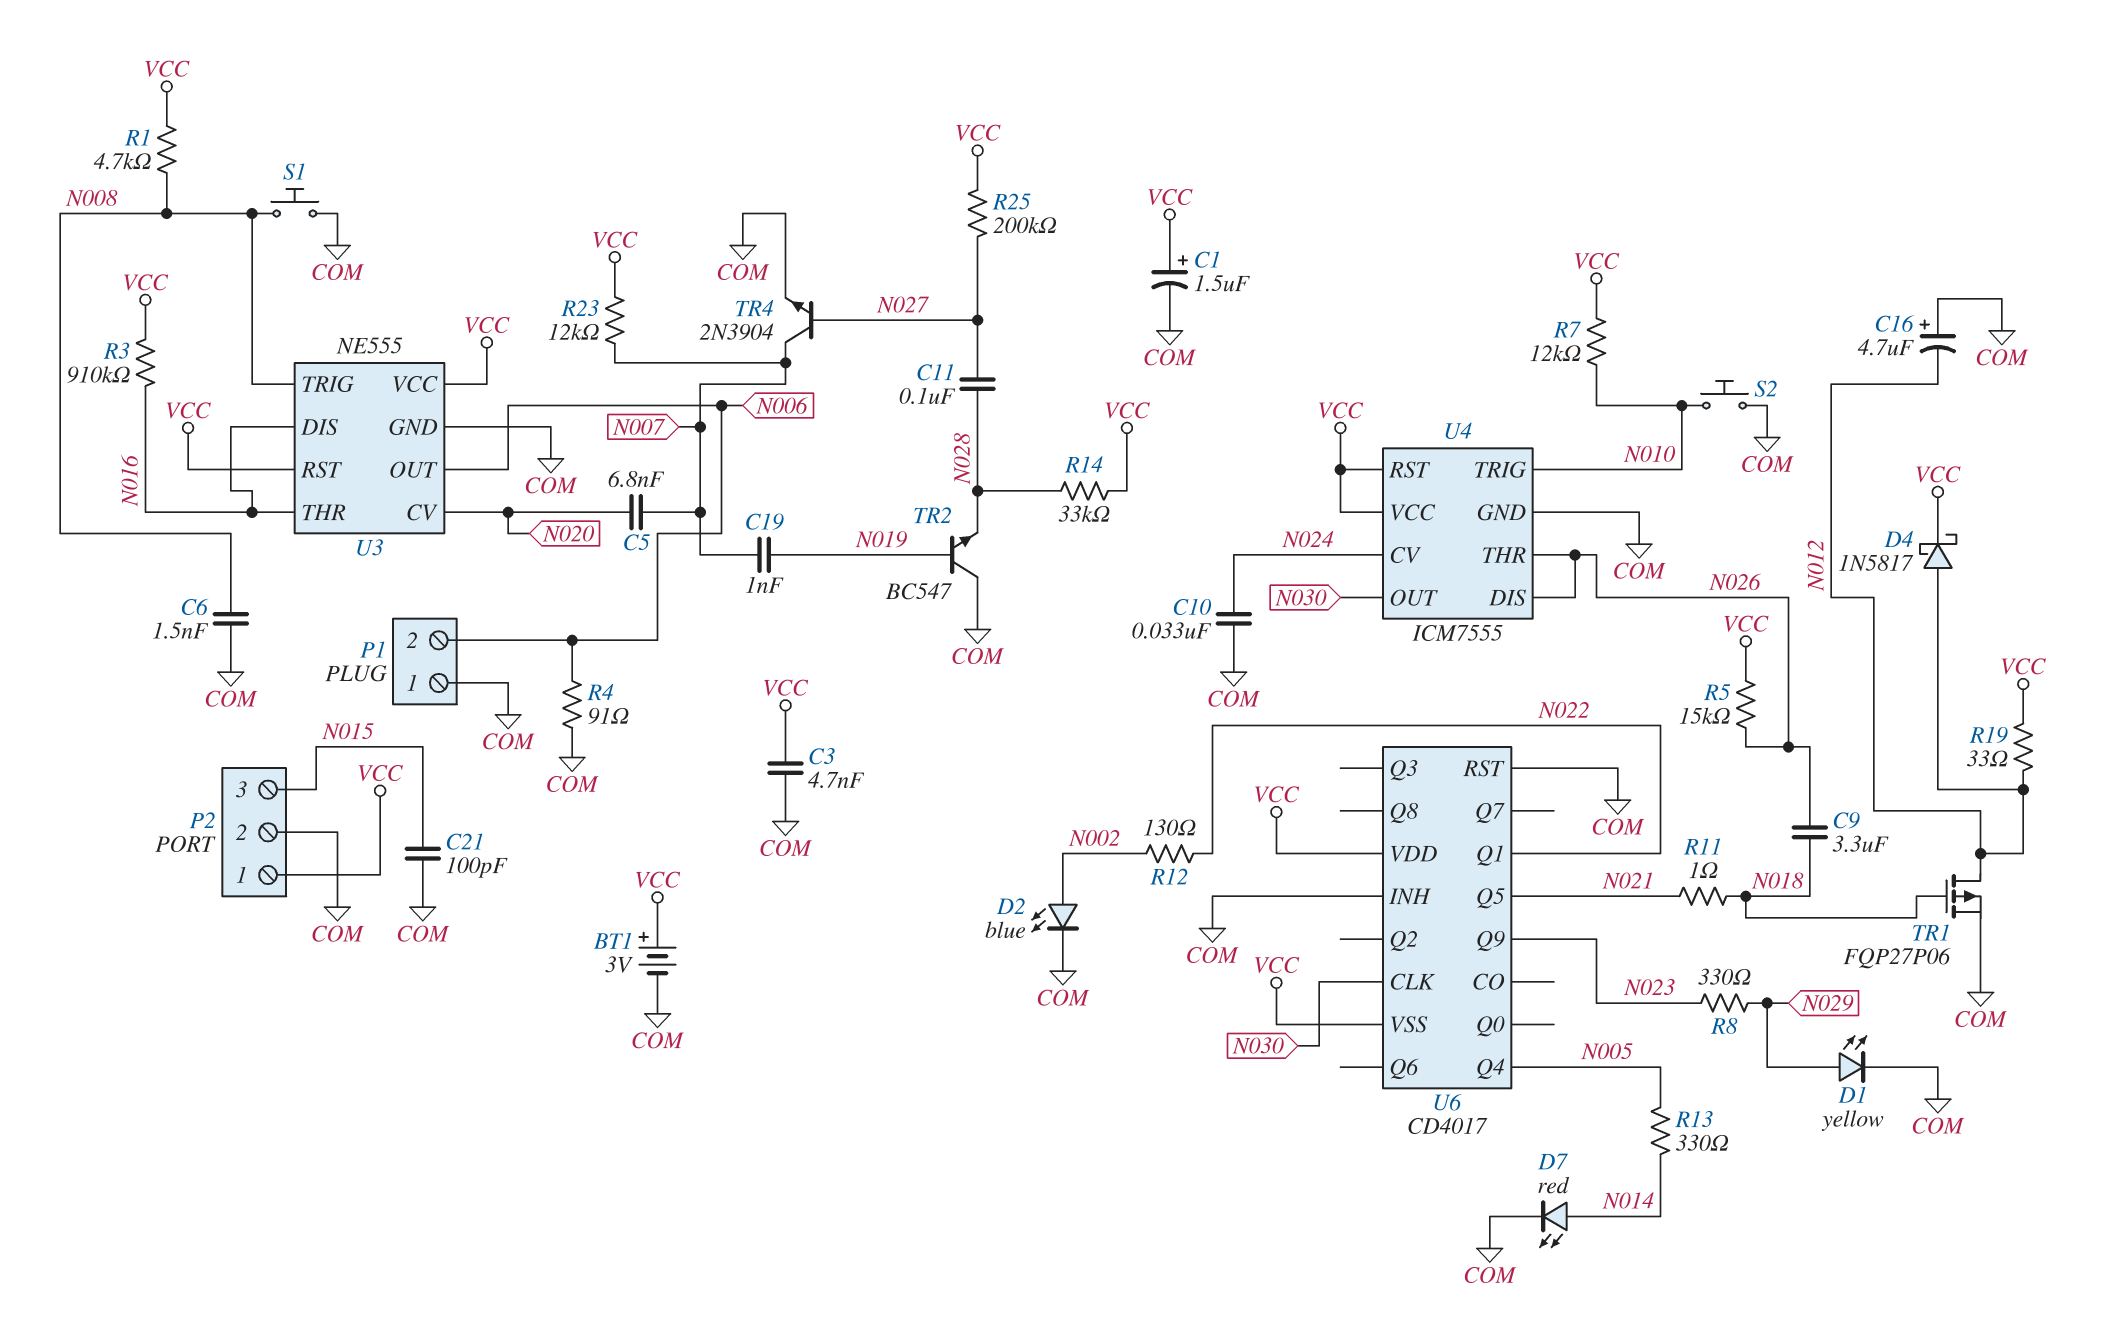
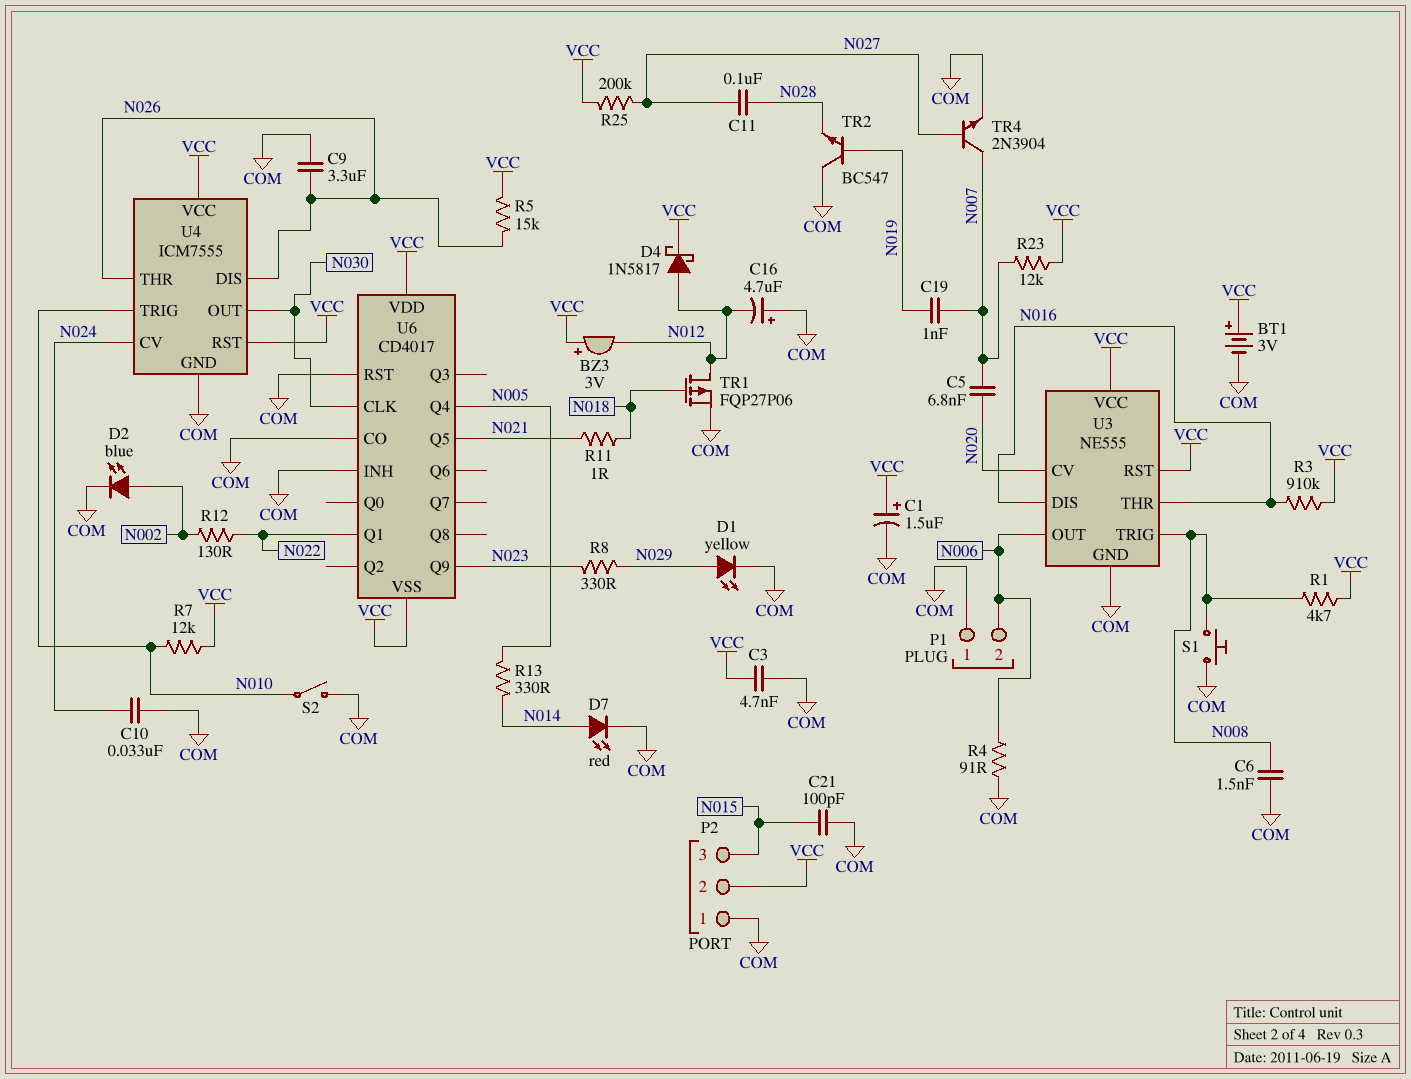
BZ3: none -> buzzer 3V (plus VCC, minus N012)
C9: 3.3uF (N018, N026) -> 3.3uF (COM, N026)
P2 pin 1: VCC -> COM
P2 pin 2: COM -> VCC
R14: 33k (N028, VCC) -> none
R19: 33 (N012, VCC) -> none
S2: button (COM, N010) -> switch (COM, N010)
U6 pin CO: none -> COM

